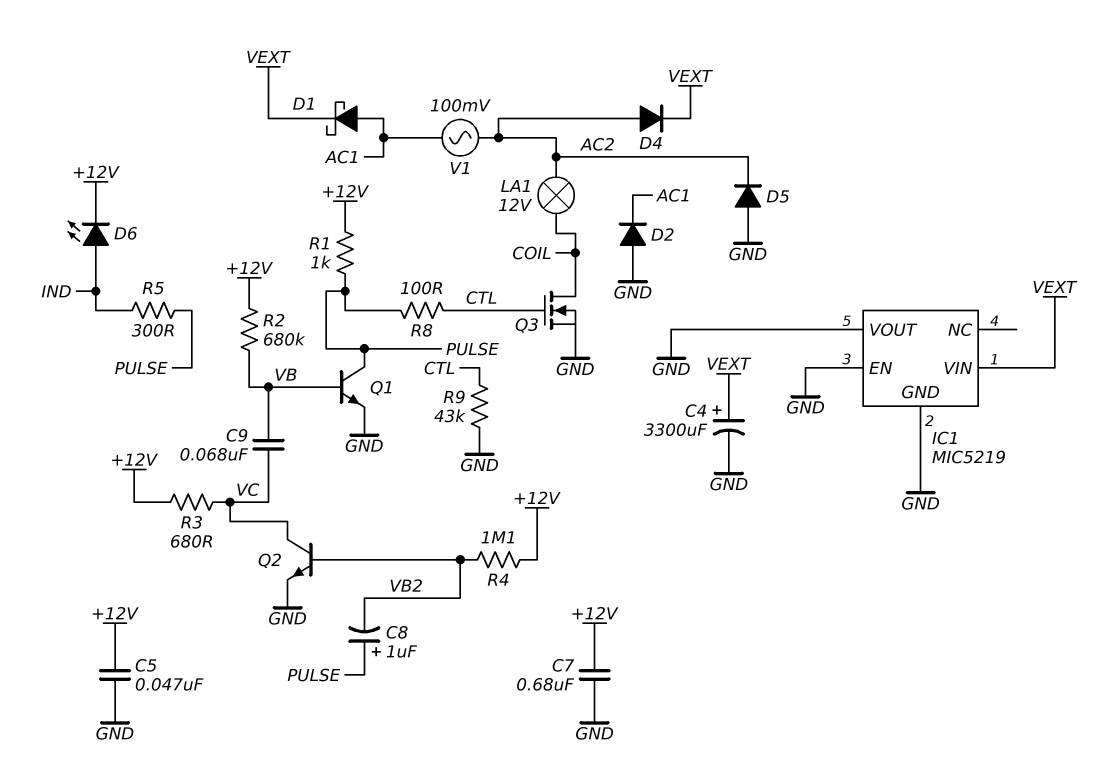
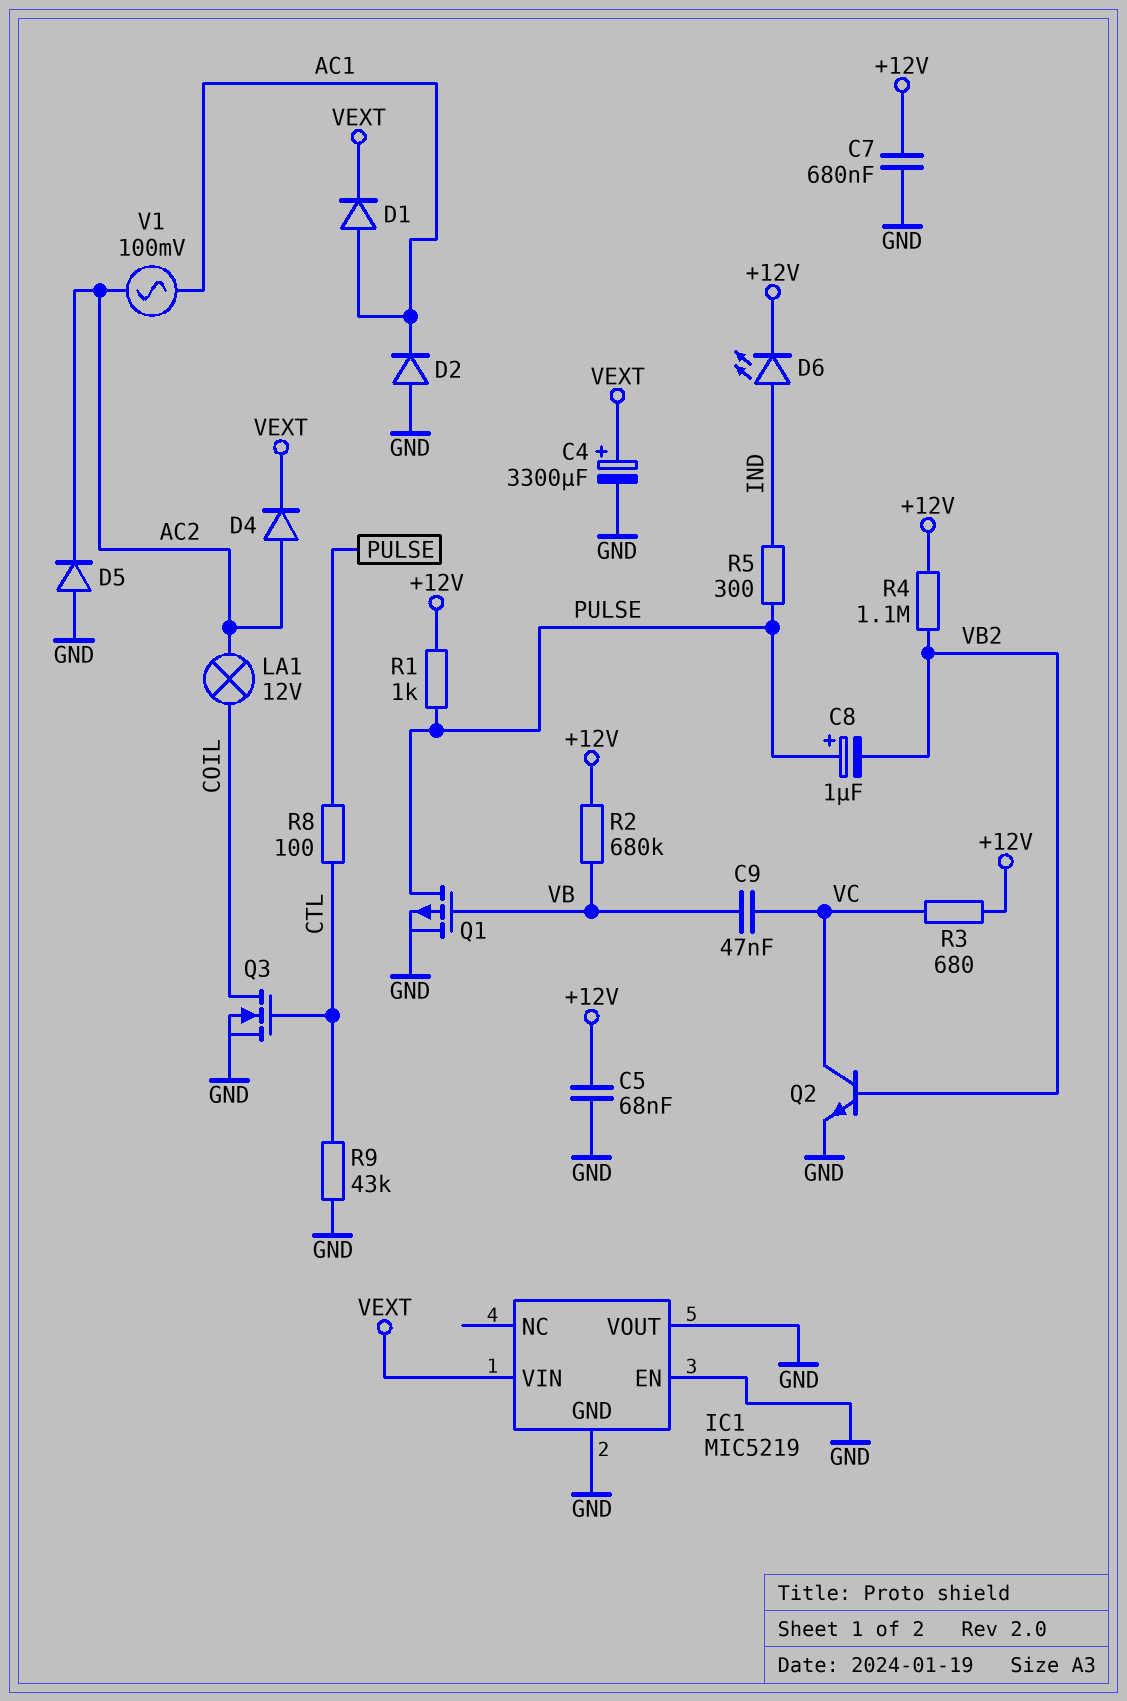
C5: 47nF (+12V, GND) -> 68nF (+12V, GND)
C9: 68nF (VB, VC) -> 47nF (VB, VC)
D1: schottky (A AC1, K VEXT) -> diode (A AC1, K VEXT)
Q1: NPN (B VB, C PULSE, E GND) -> PMOS (G VB, D PULSE, S GND)

